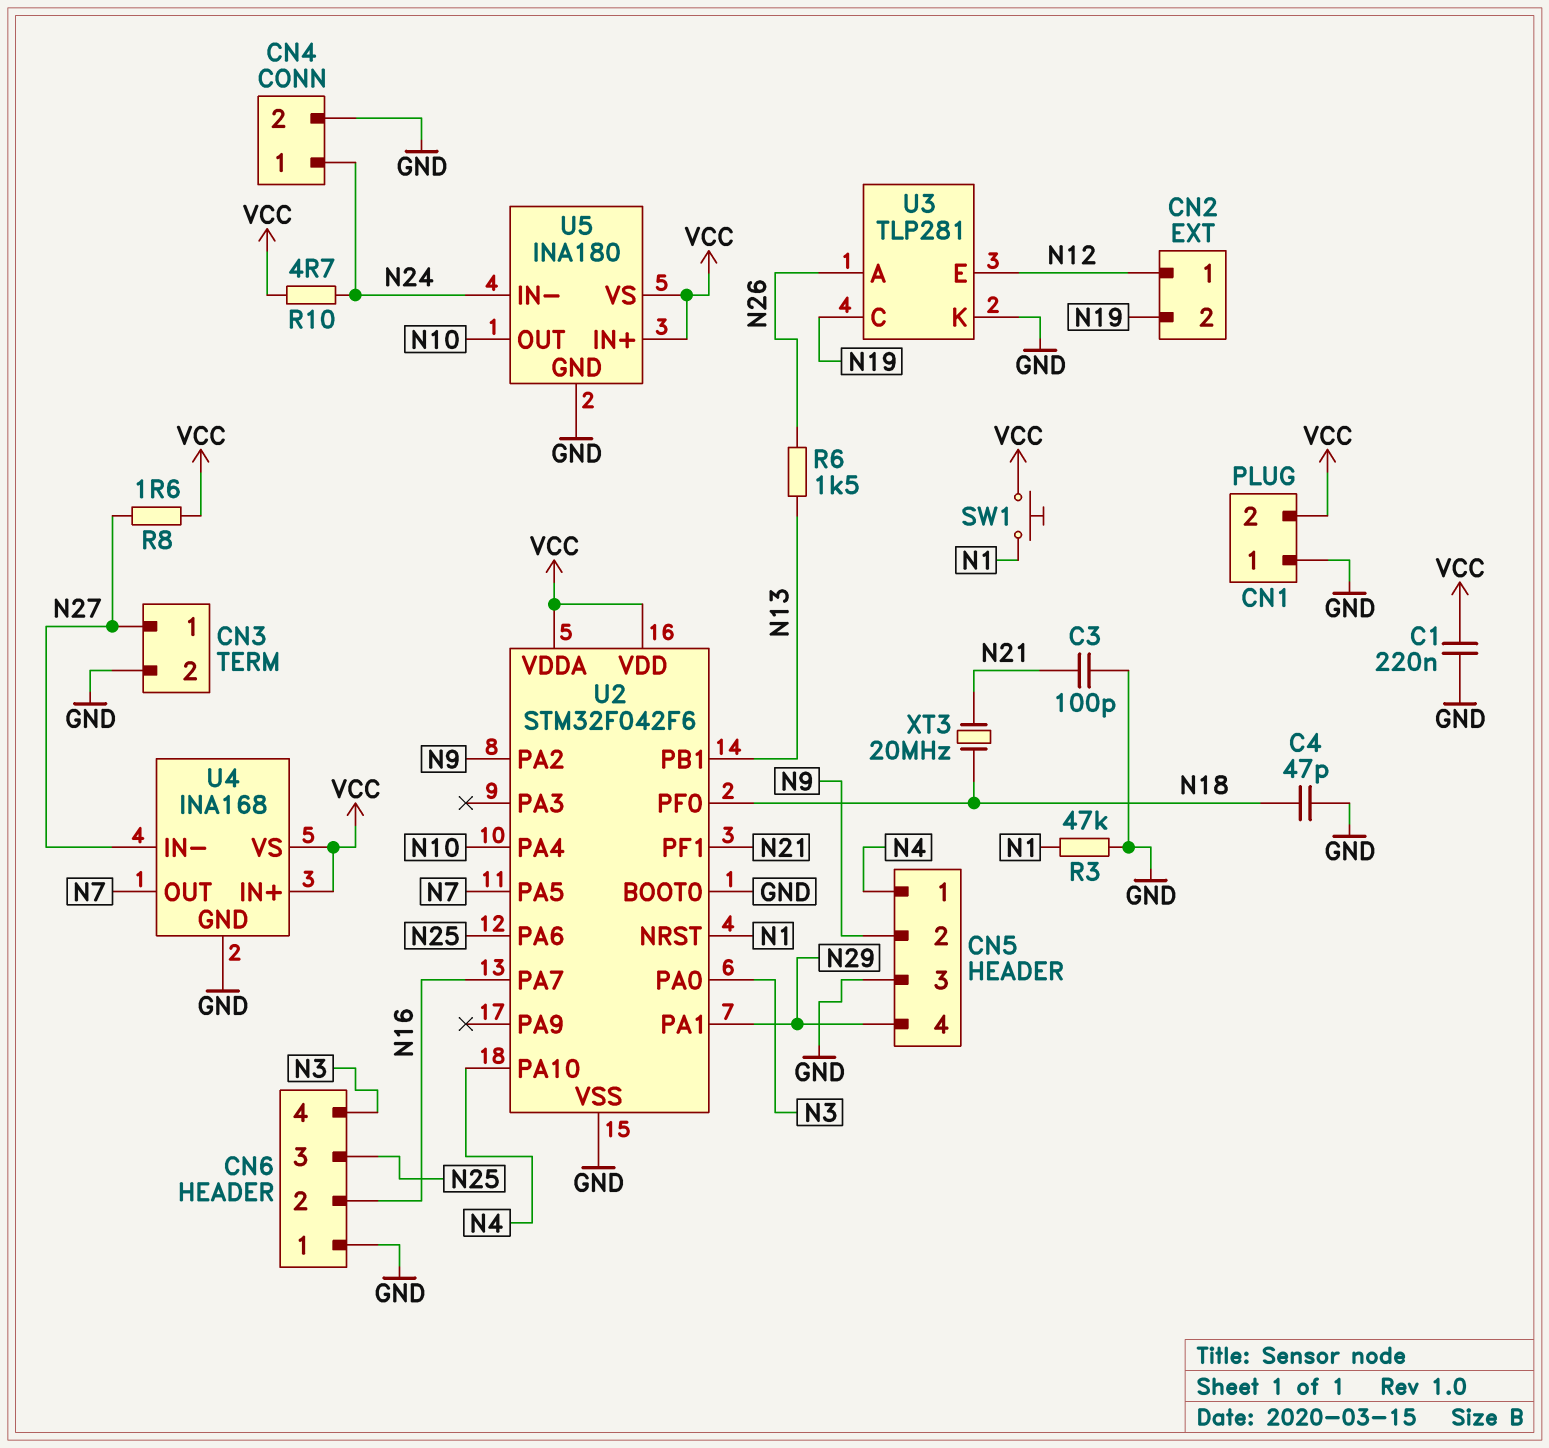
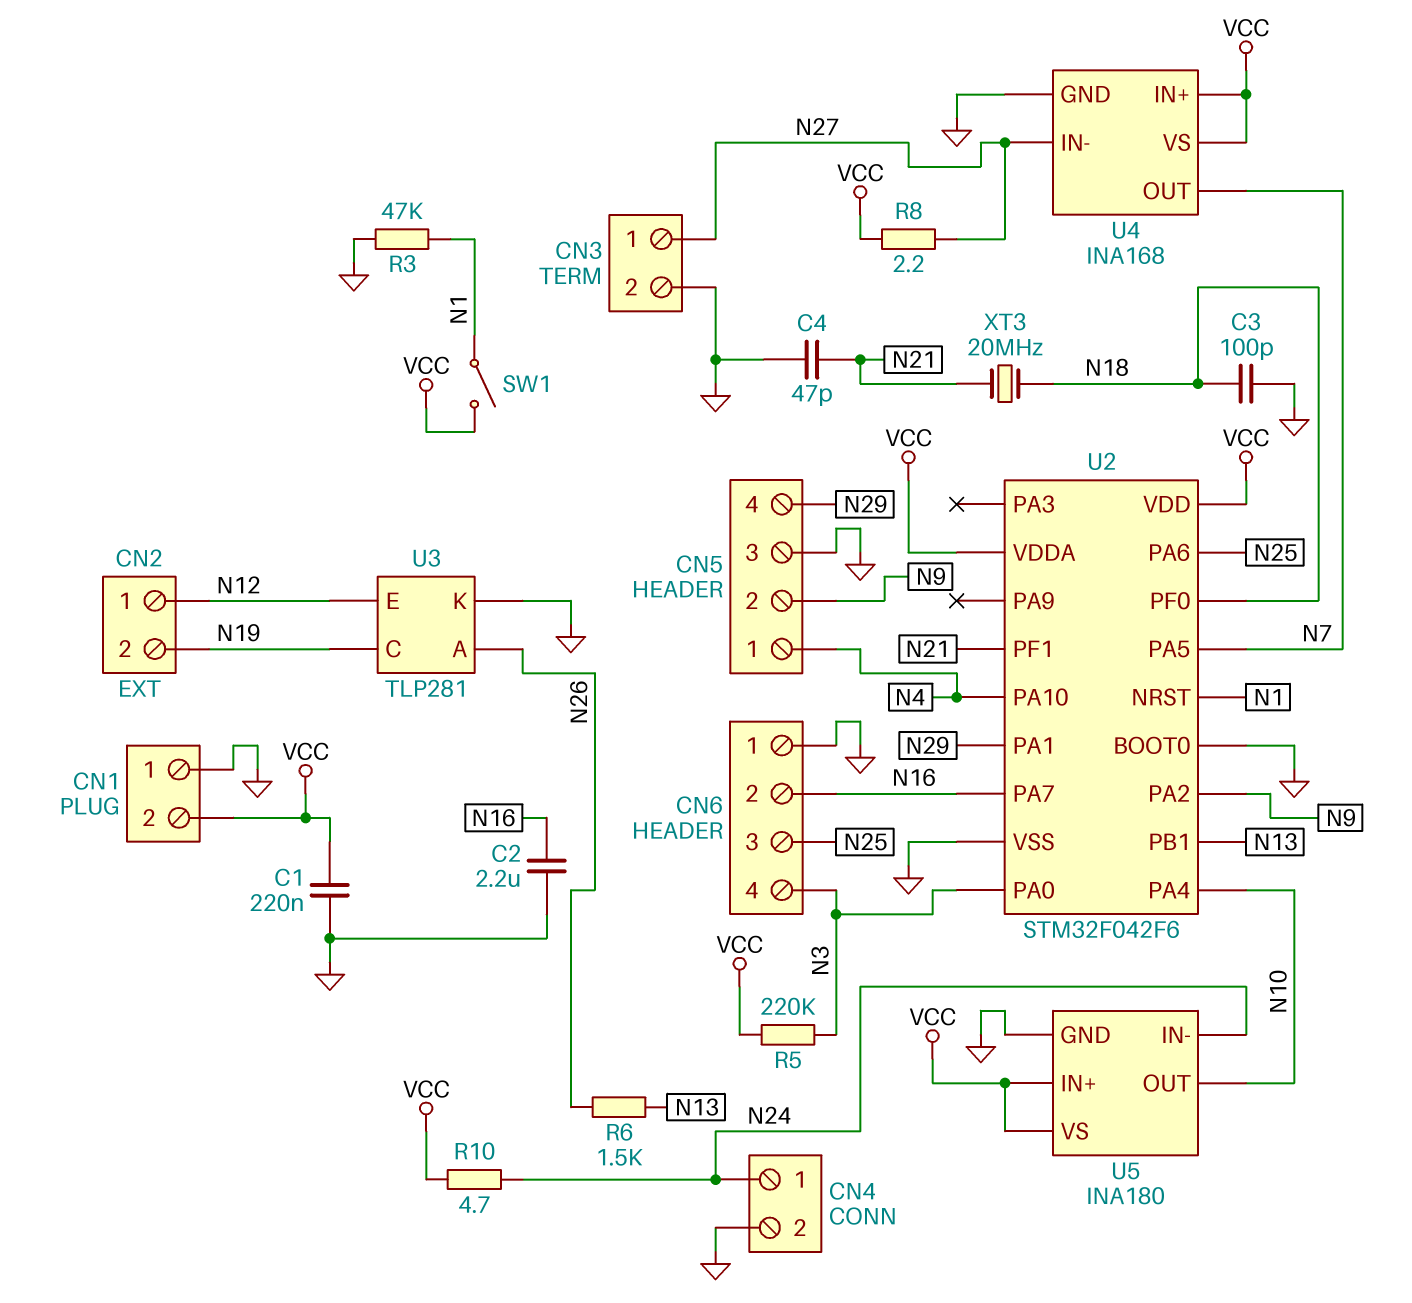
C2: none -> 2.2uF (GND, N16)
C3: 100pF (GND, N21) -> 100pF (GND, N18)
C4: 47pF (GND, N18) -> 47pF (GND, N21)
R5: none -> 220k (N3, VCC)
R8: 1.6 (N27, VCC) -> 2.2 (N27, VCC)
SW1: button (N1, VCC) -> switch (N1, VCC)

